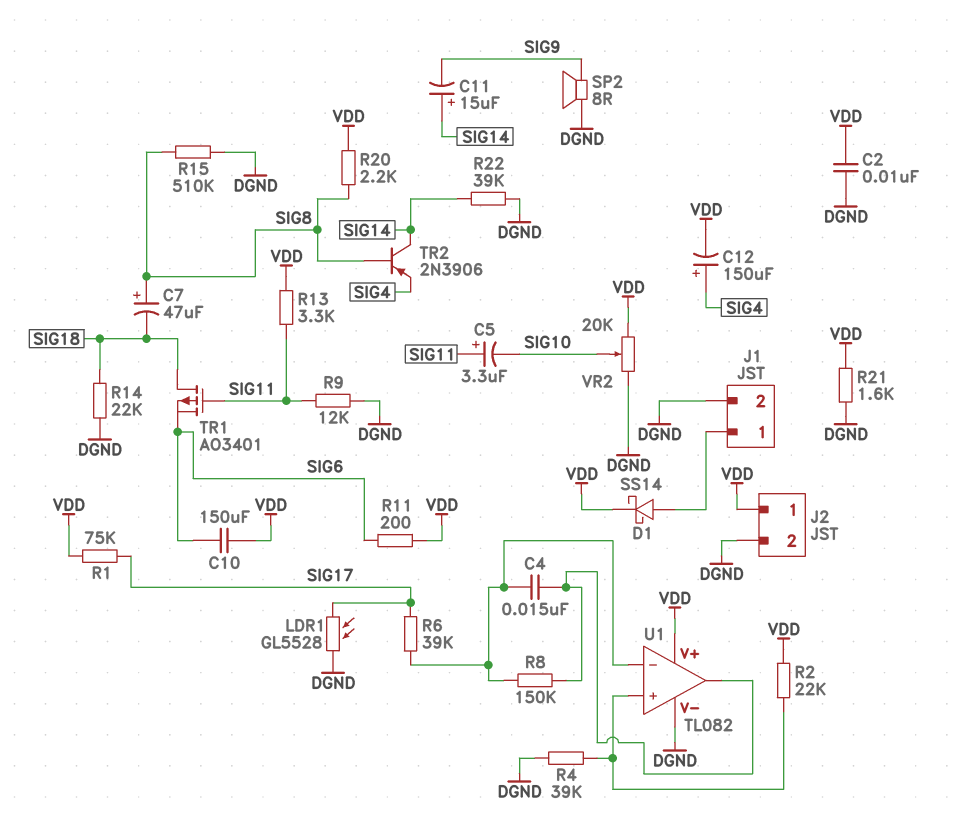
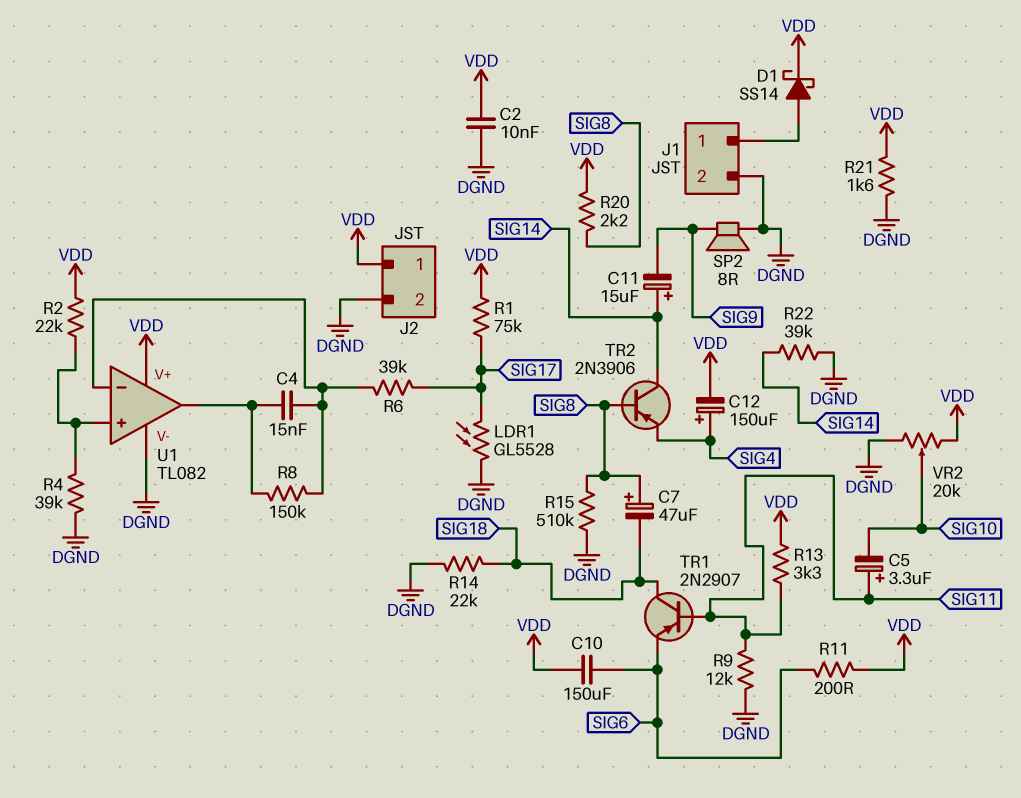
TR1: PMOS AO3401 (G SIG11, D SIG18, S SIG6) -> PNP 2N2907 (B SIG11, C SIG18, E SIG6)

